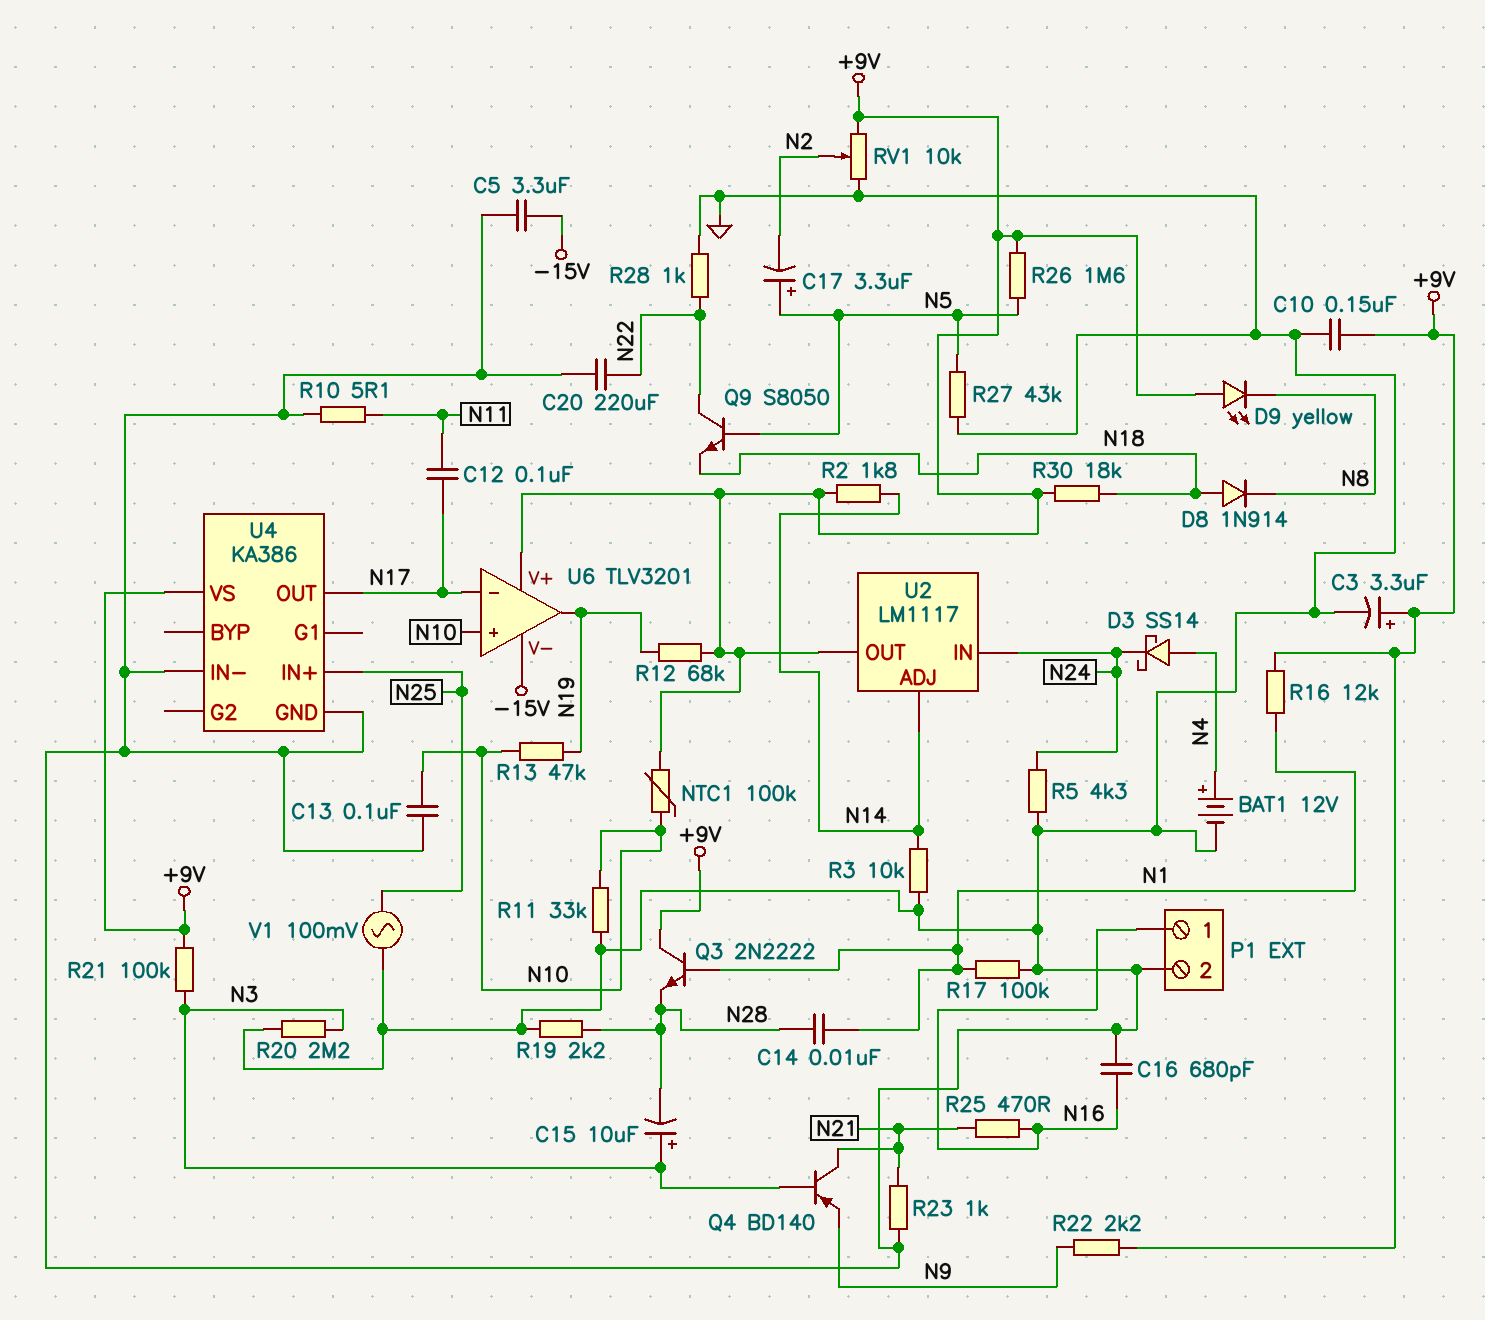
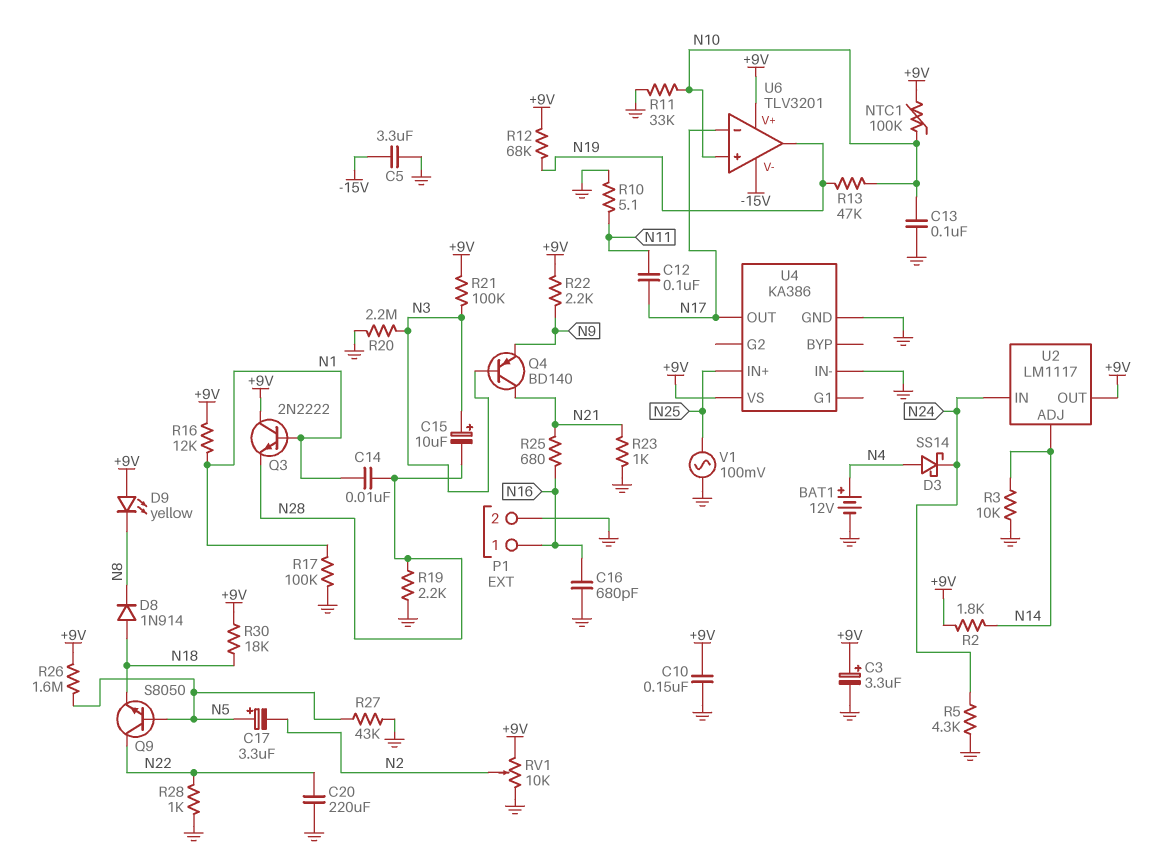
R25: 470 (N16, N21) -> 680 (N16, N21)

